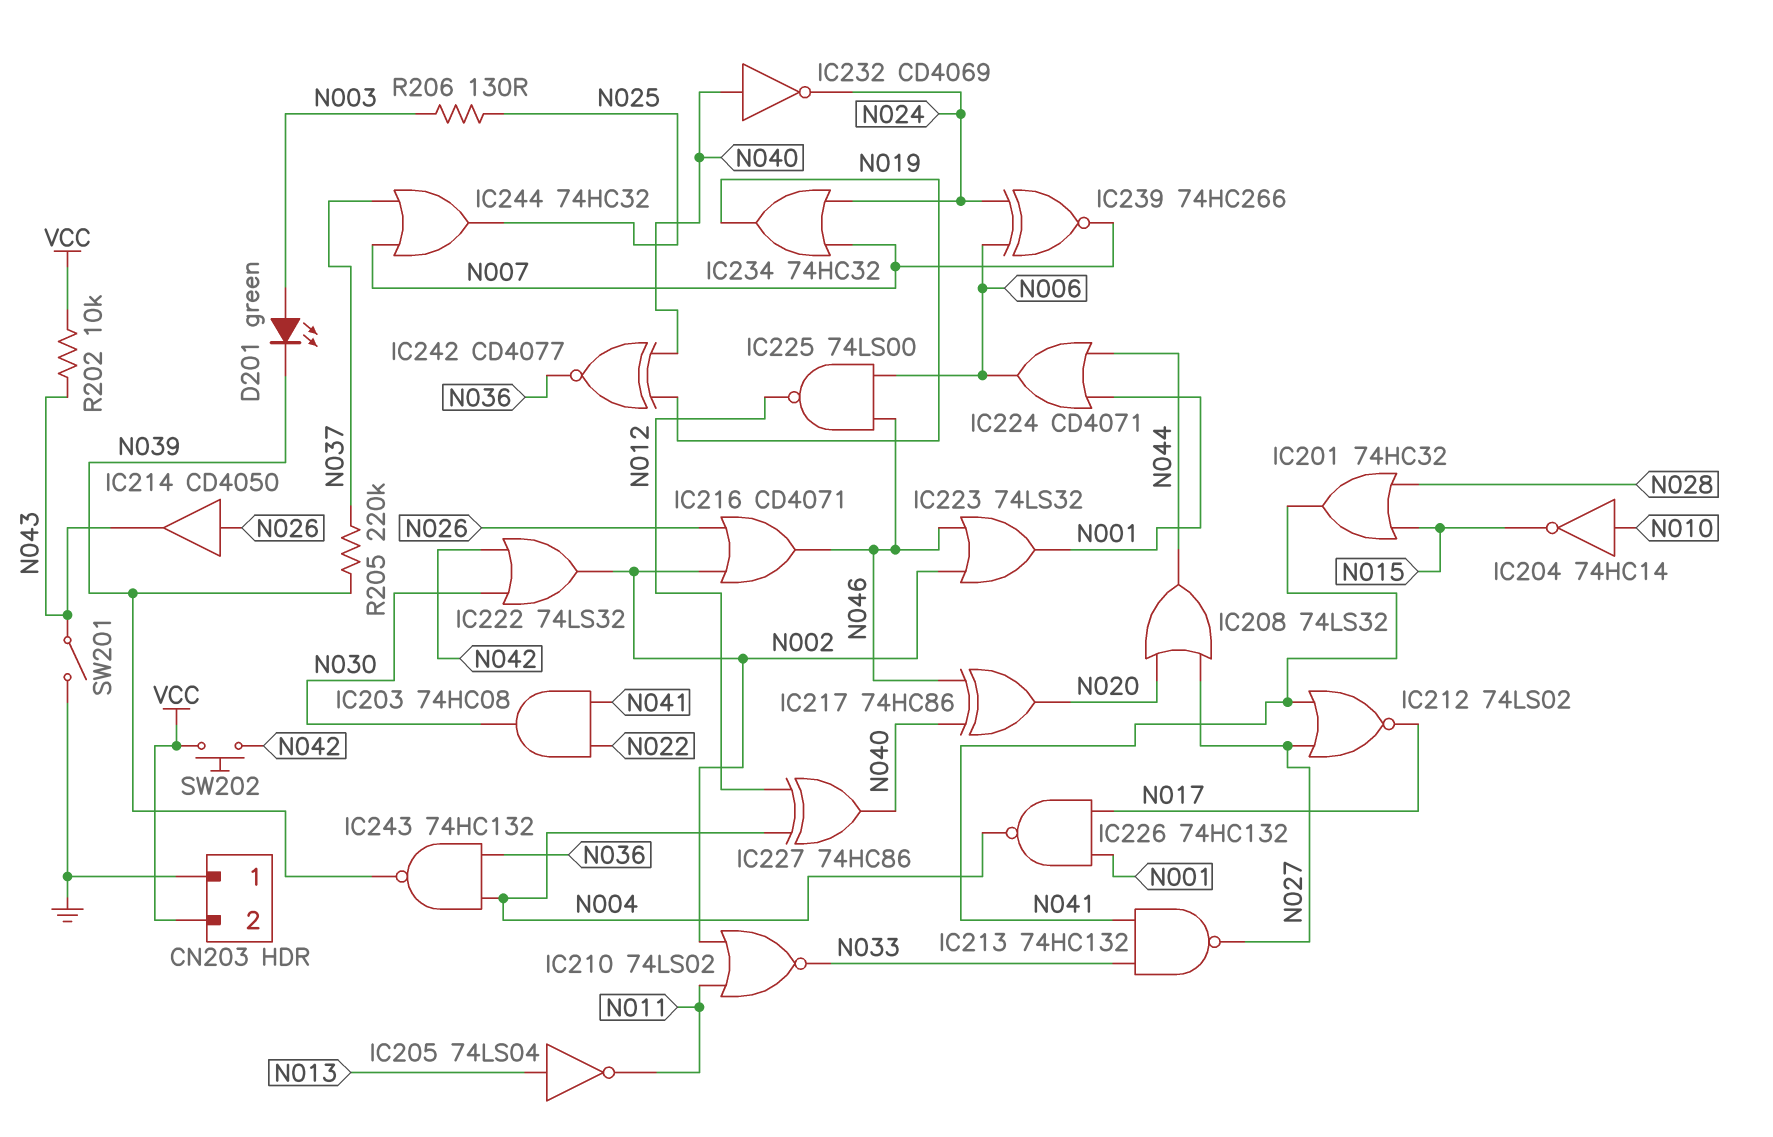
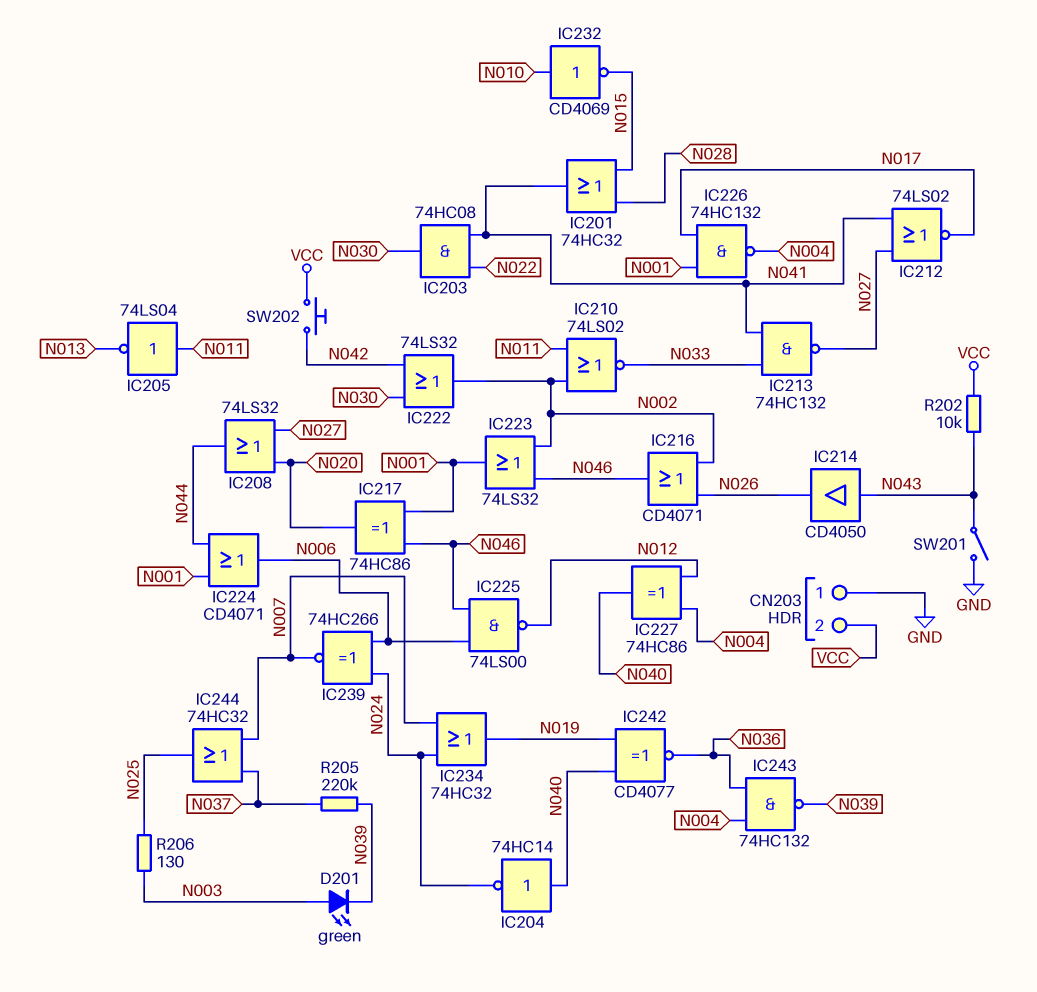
IC204: NOT 74HC14 (in N010, out N015) -> NOT 74HC14 (in N040, out N024)
IC205: NOT 74LS04 (in N013, out N011) -> NOT 74LS04 (in N011, out N013)
IC214: buffer CD4050 (in N026, out N043) -> buffer CD4050 (in N043, out N026)
IC217: XOR 74HC86 (in N040, in N046, out N020) -> XOR 74HC86 (in N001, in N046, out N020)
IC232: NOT CD4069 (in N040, out N024) -> NOT CD4069 (in N010, out N015)

